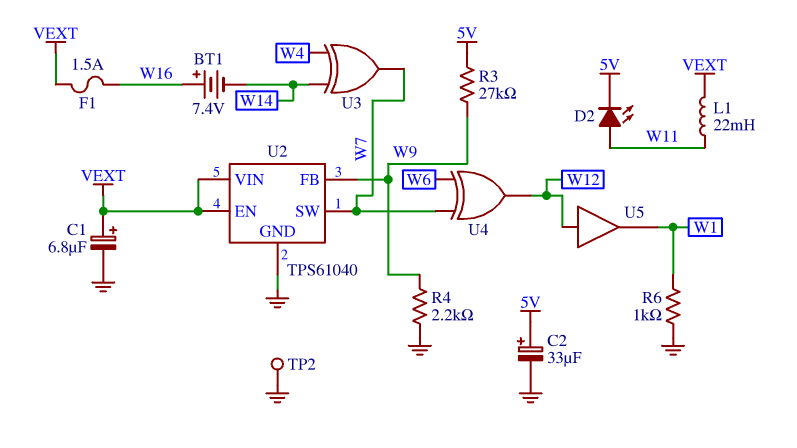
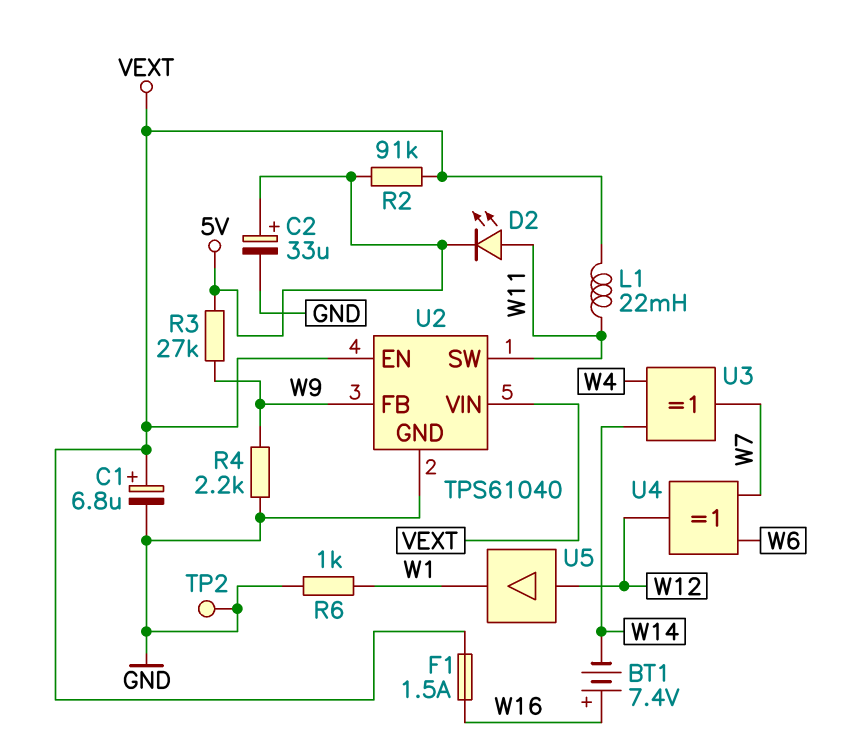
R2: none -> 91k (5V, VEXT)
U2 pin SW: W7 -> W11

